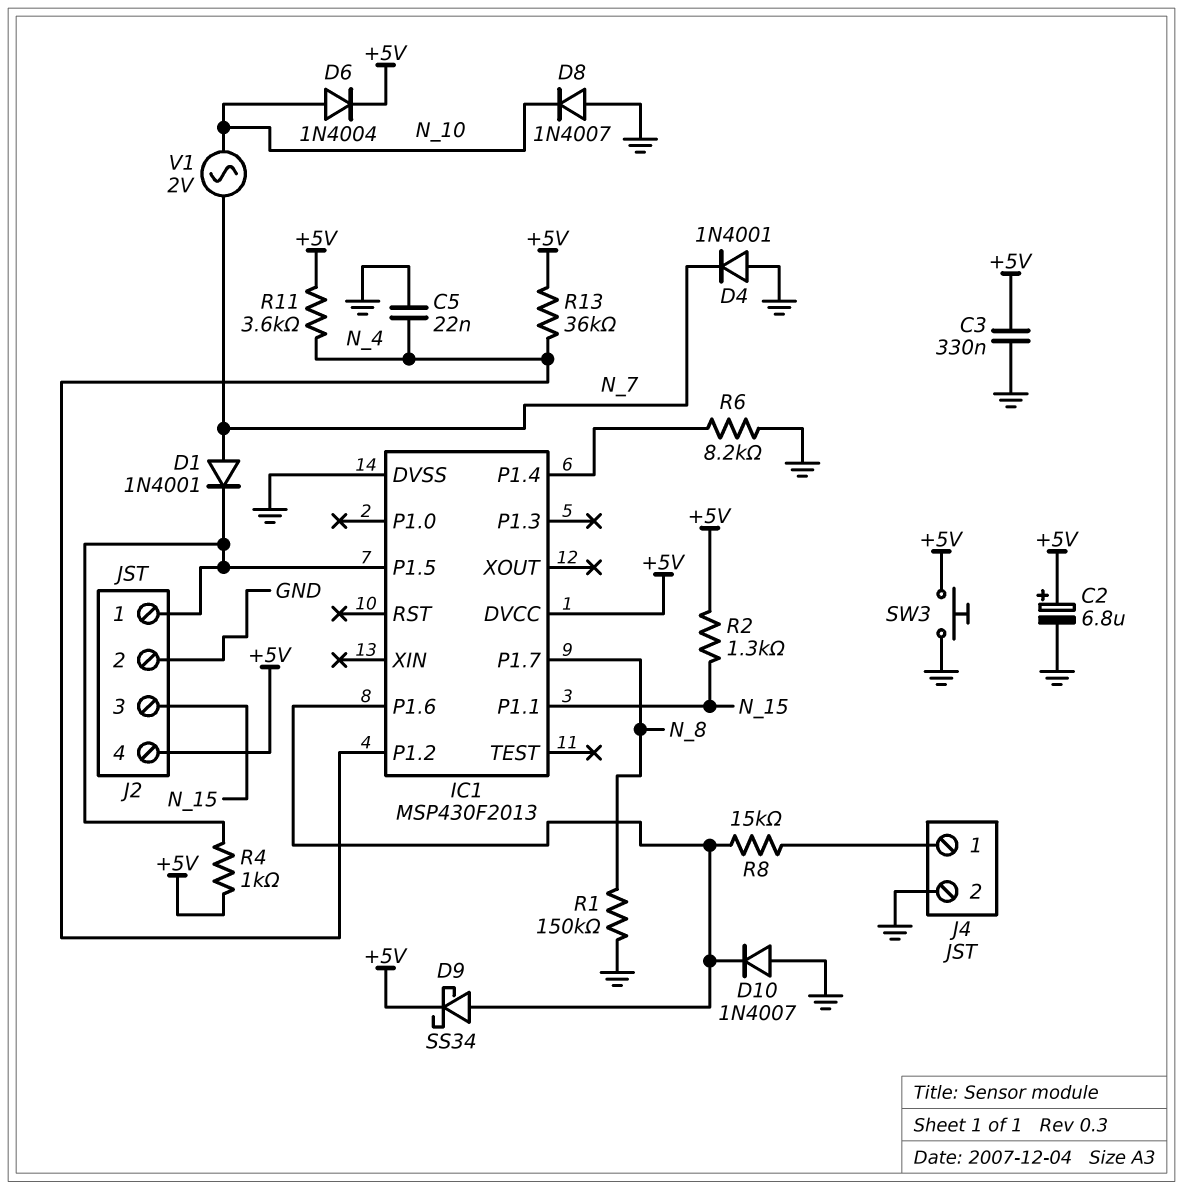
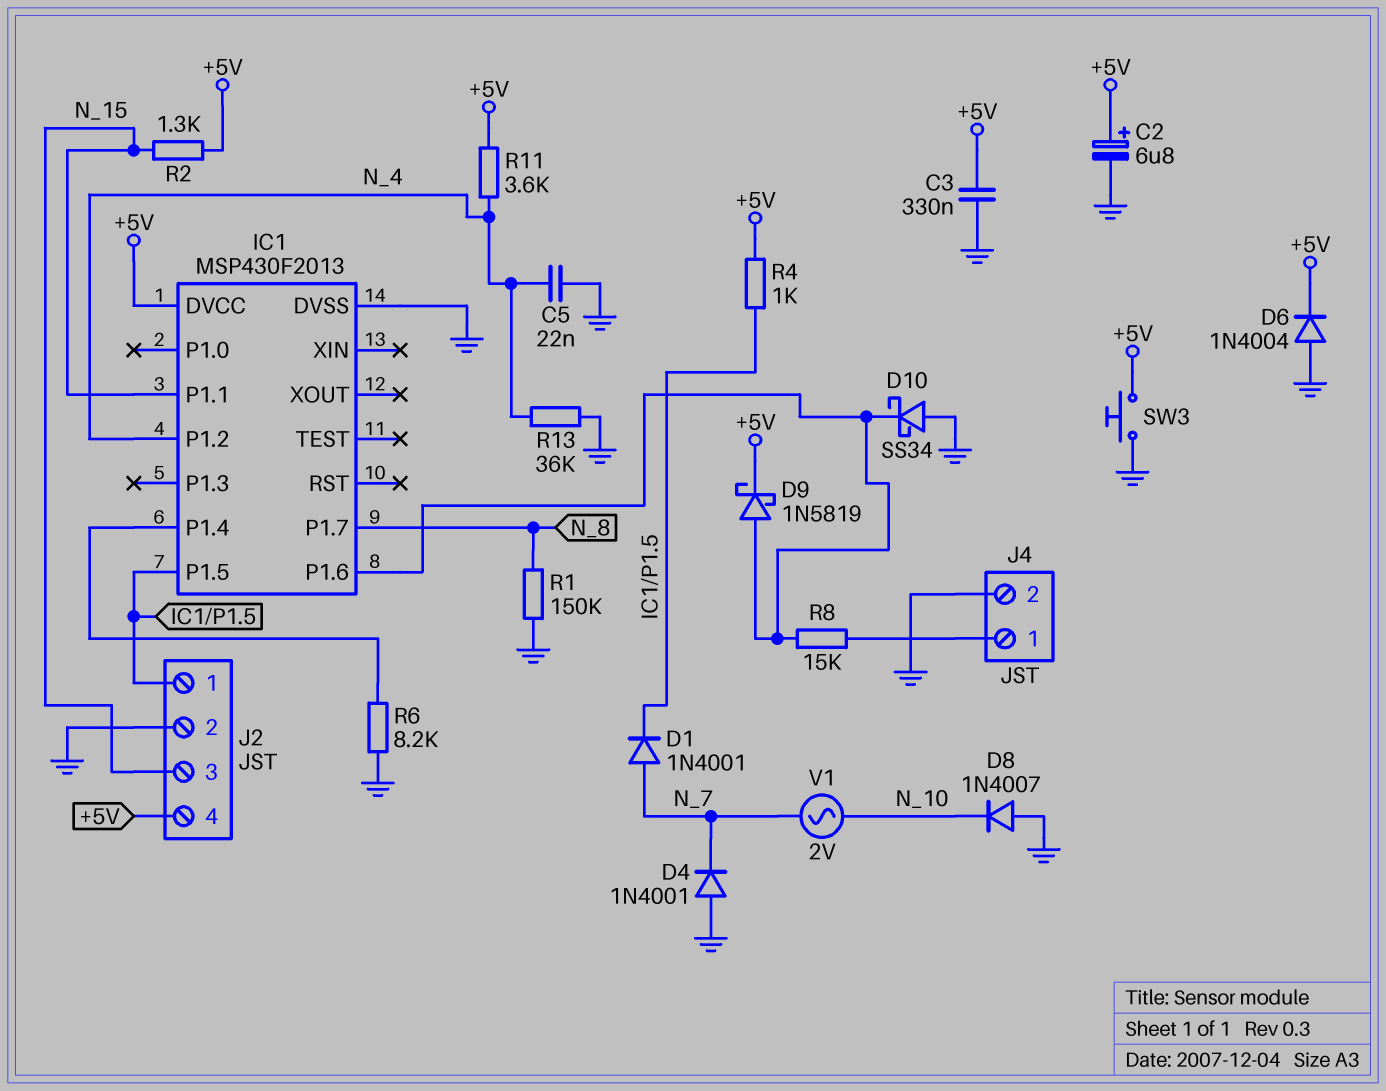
D6: diode 1N4004 (A N_10, K +5V) -> diode 1N4004 (A GND, K +5V)
D9: schottky SS34 (A IC1/P1.6, K +5V) -> schottky 1N5819 (A IC1/P1.6, K +5V)
D10: diode 1N4007 (A GND, K IC1/P1.6) -> schottky SS34 (A GND, K IC1/P1.6)
R13: 36k (+5V, N_4) -> 36k (GND, N_4)

